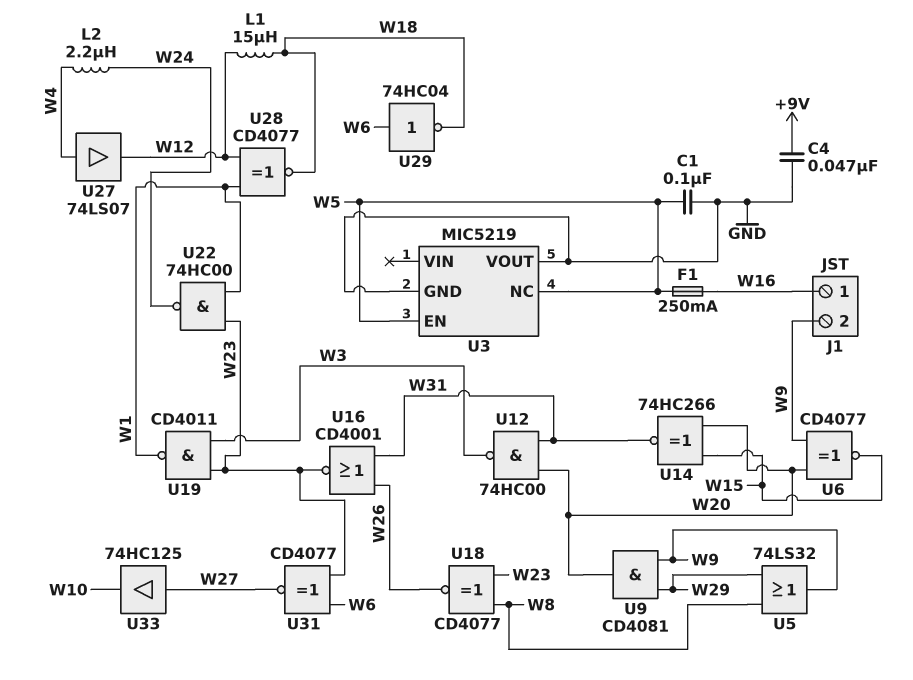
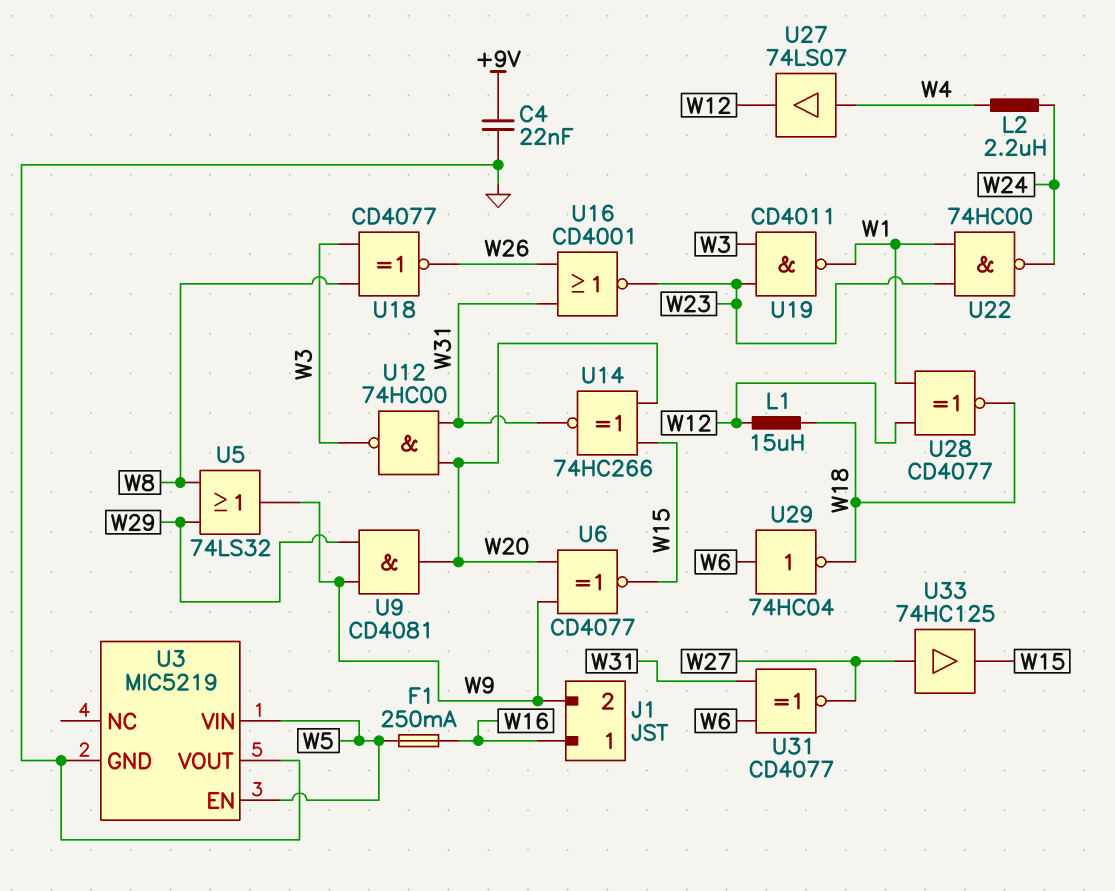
C1: 100nF (GND, W5) -> none
C4: 47nF (+9V, GND) -> 22nF (+9V, GND)
U3 pin NC: W5 -> none
U3 pin VIN: none -> W5
U18: XNOR CD4077 (in W8, in W23, out W26) -> XNOR CD4077 (in W3, in W8, out W26)
U31: XNOR CD4077 (in W6, in W23, out W27) -> XNOR CD4077 (in W6, in W31, out W27)
U33: buffer 74HC125 (in W27, out W10) -> buffer 74HC125 (in W27, out W15)

